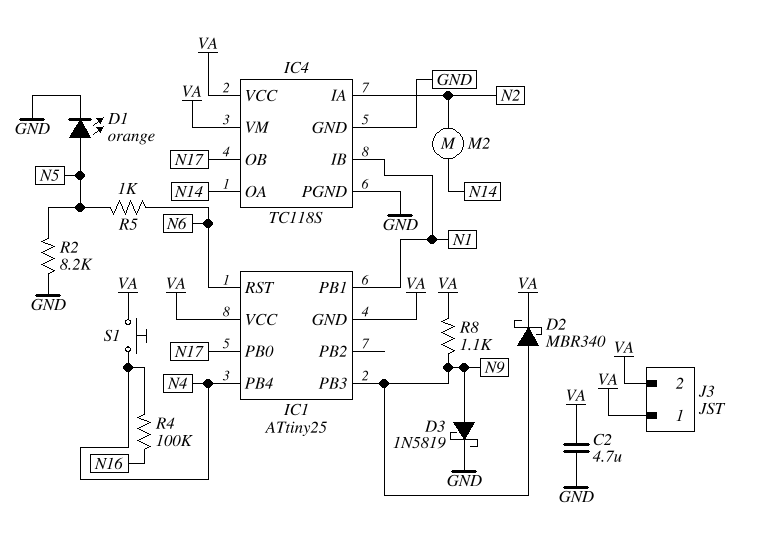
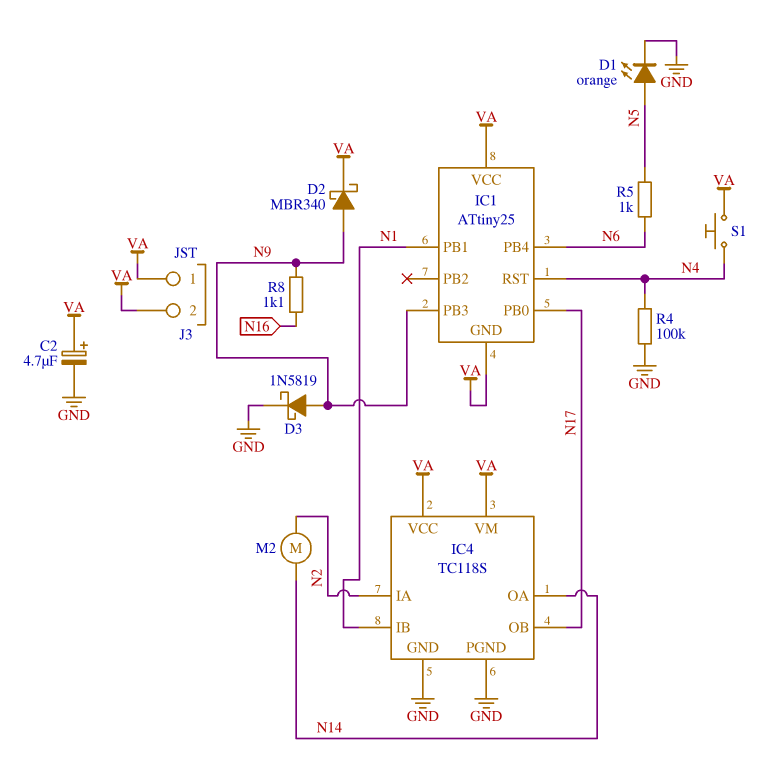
C2: 4.7uF (GND, VA) -> 4.7uF (plus VA, minus GND)
IC1 pin PB4: N4 -> N6
IC1 pin RST: N6 -> N4
R2: 8.2k (GND, N5) -> none
R4: 100k (N4, N16) -> 100k (GND, N4)
R8: 1.1k (N9, VA) -> 1.1k (N9, N16)

